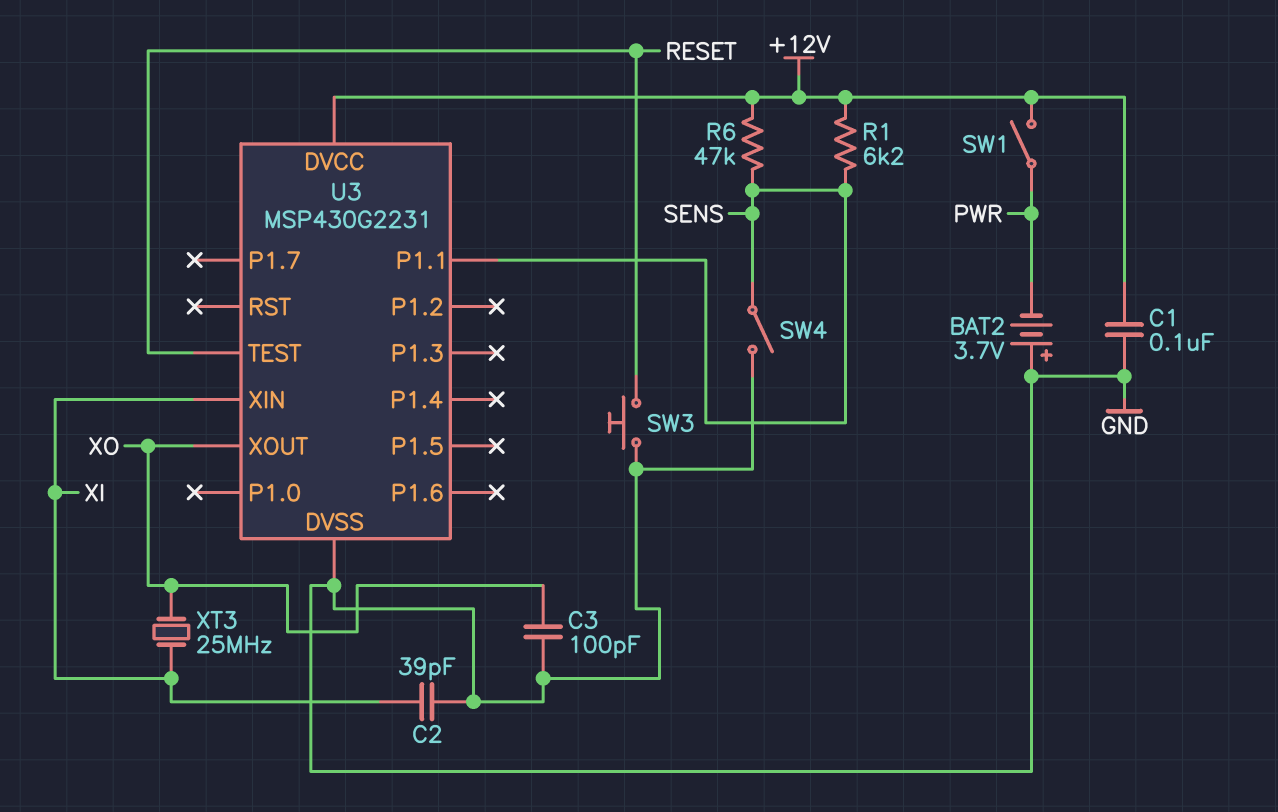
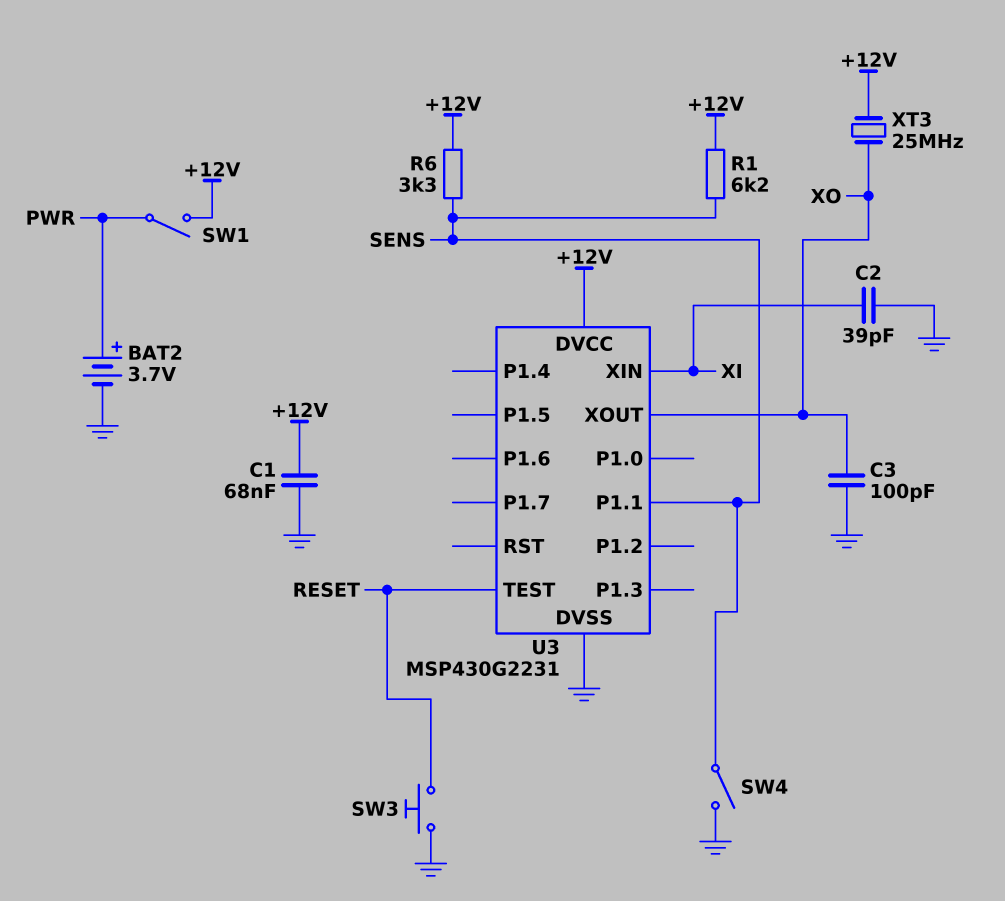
BAT2: 3.7V (plus GND, minus PWR) -> 3.7V (plus PWR, minus GND)
C1: 100nF (+12V, GND) -> 68nF (+12V, GND)
R6: 47k (+12V, SENS) -> 3.3k (+12V, SENS)
XT3: 25MHz (XI, XO) -> 25MHz (+12V, XO)

